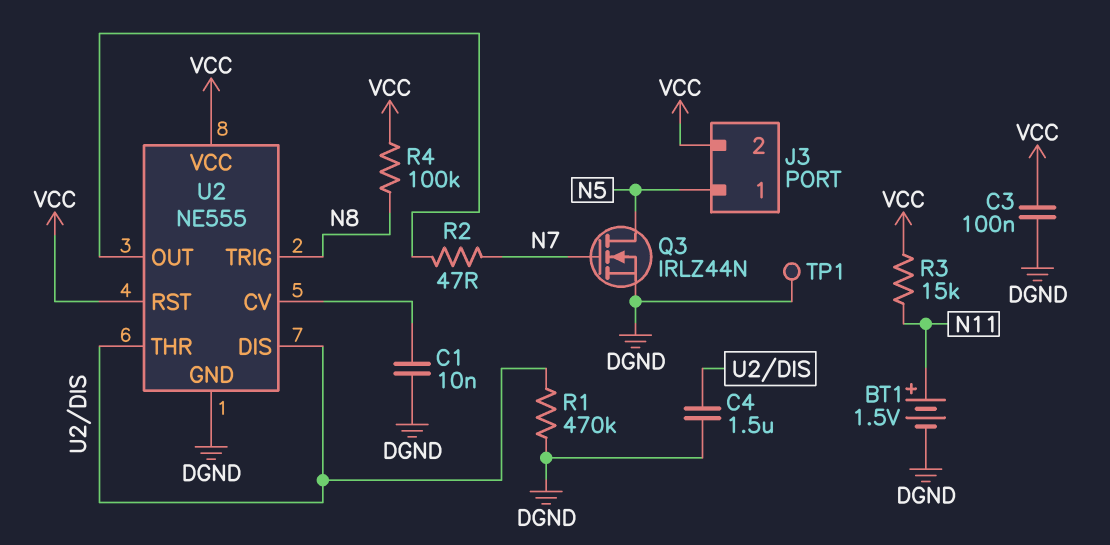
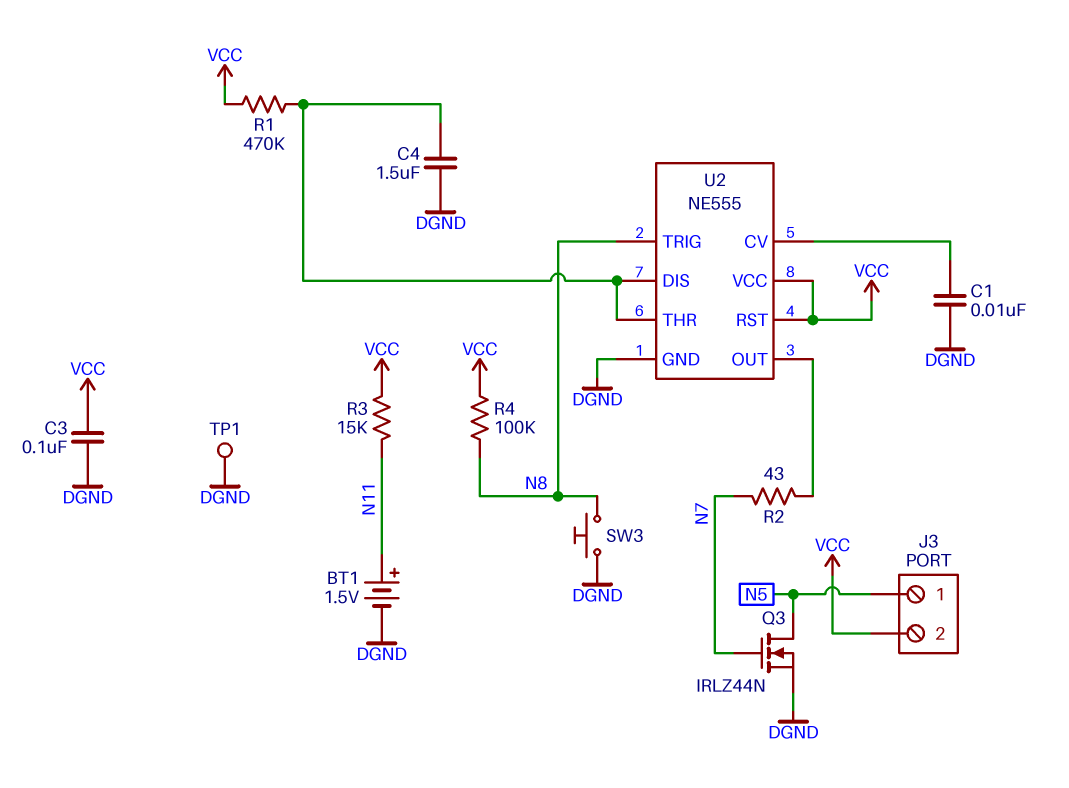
R1: 470k (DGND, U2/DIS) -> 470k (U2/DIS, VCC)
R2: 47 (N7, U2/OUT) -> 43 (N7, U2/OUT)
SW3: none -> button (DGND, N8)

